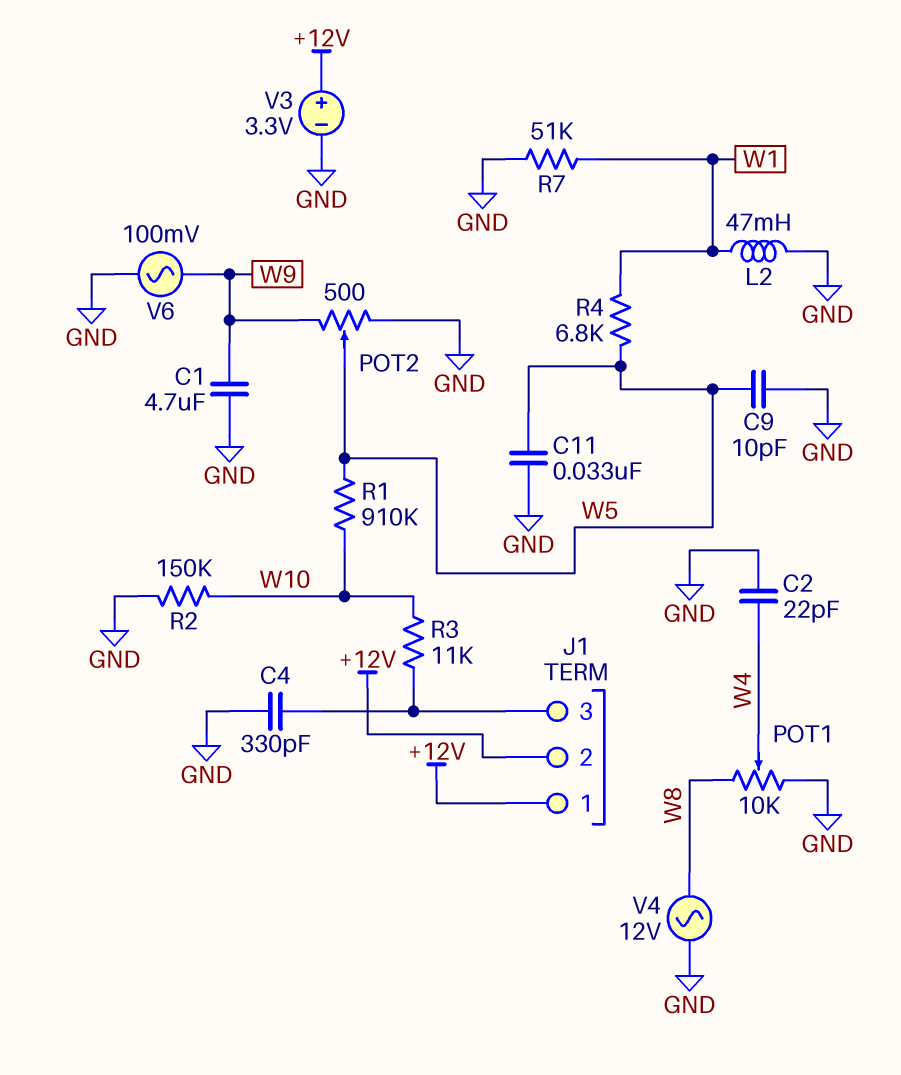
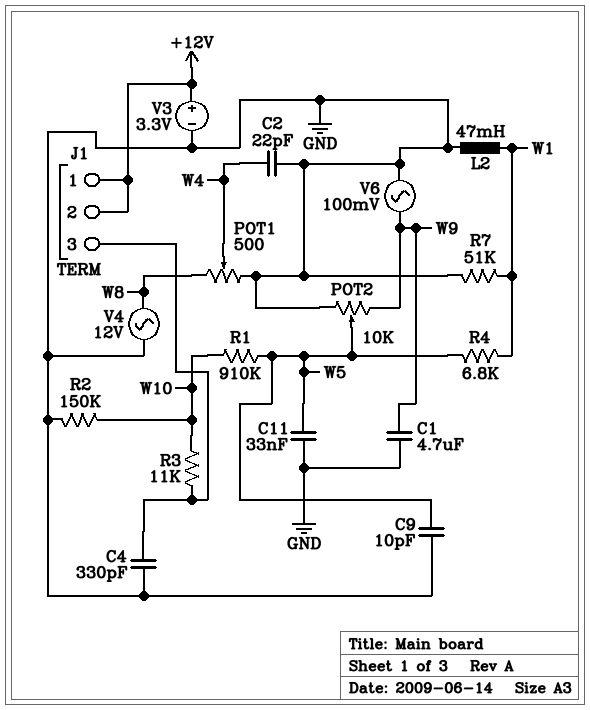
POT1: 10k (GND, W8, wiper W4) -> 500 (GND, W8, wiper W4)
POT2: 500 (GND, W9, wiper W5) -> 10k (GND, W9, wiper W5)

